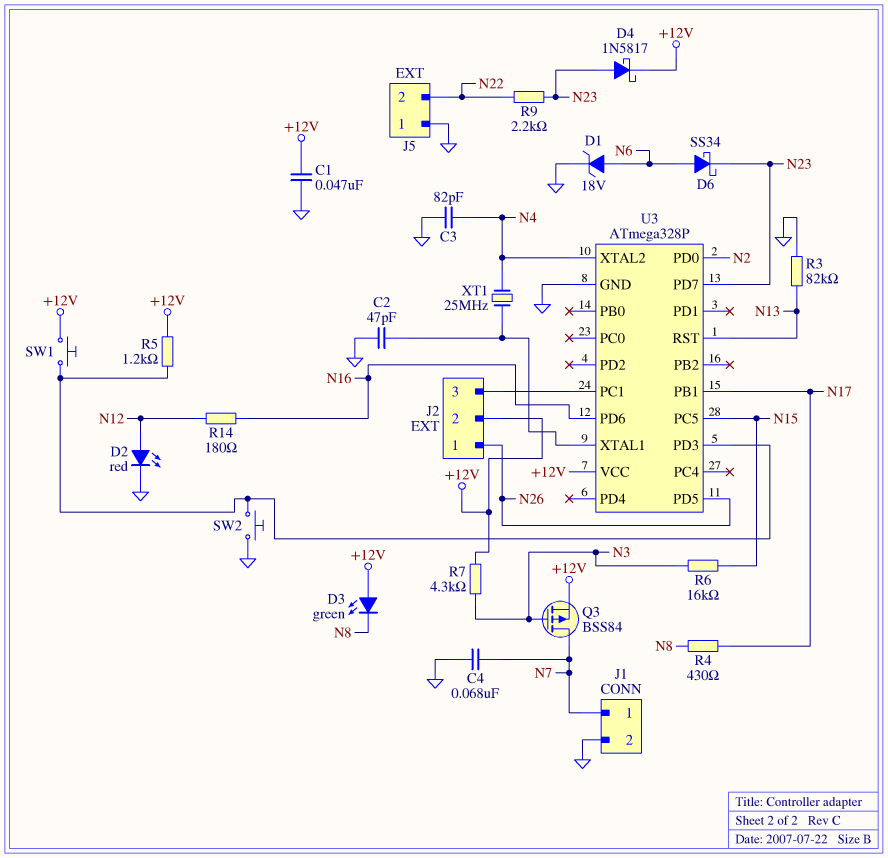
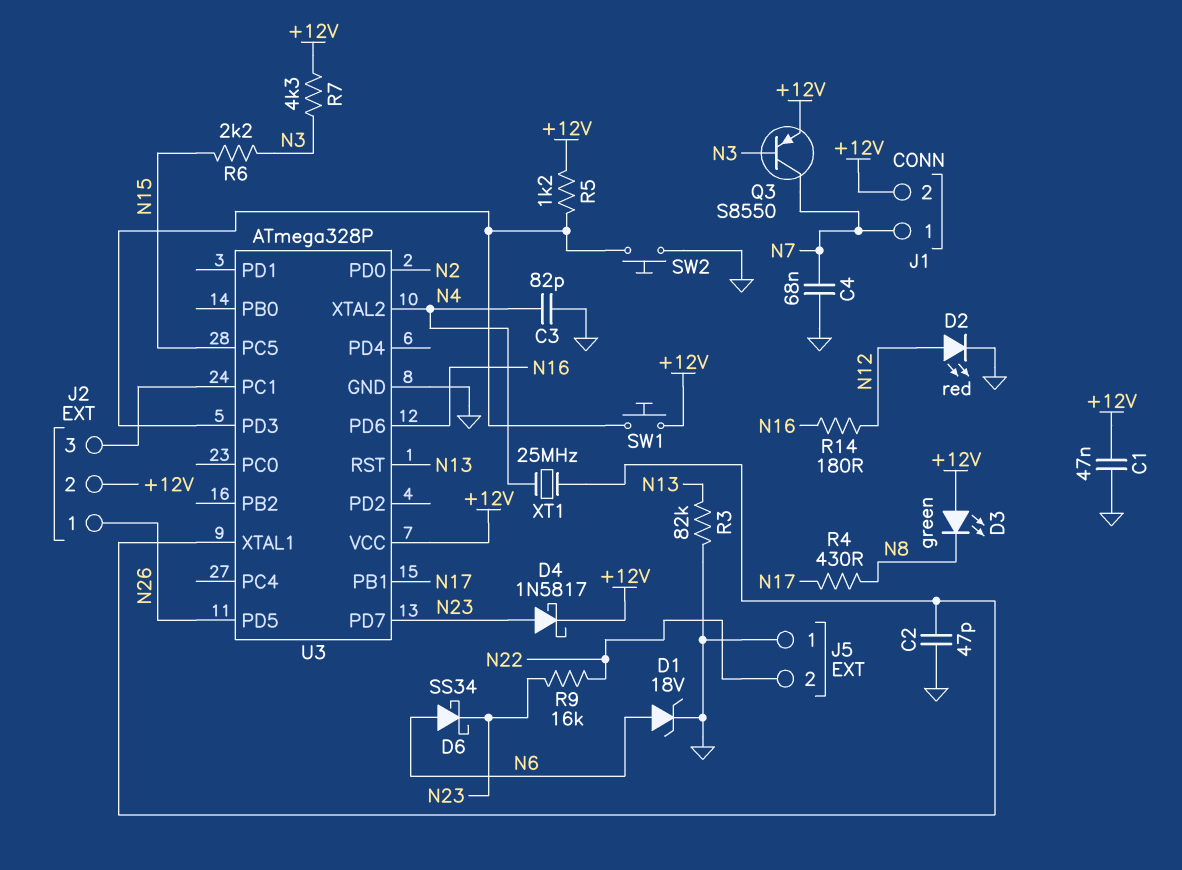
J1 pin 2: GND -> +12V
Q3: PMOS BSS84 (G N3, D N7, S +12V) -> PNP S8550 (B N3, C N7, E +12V)
R6: 16k (N3, N15) -> 2.2k (N3, N15)
R9: 2.2k (N22, N23) -> 16k (N22, N23)

